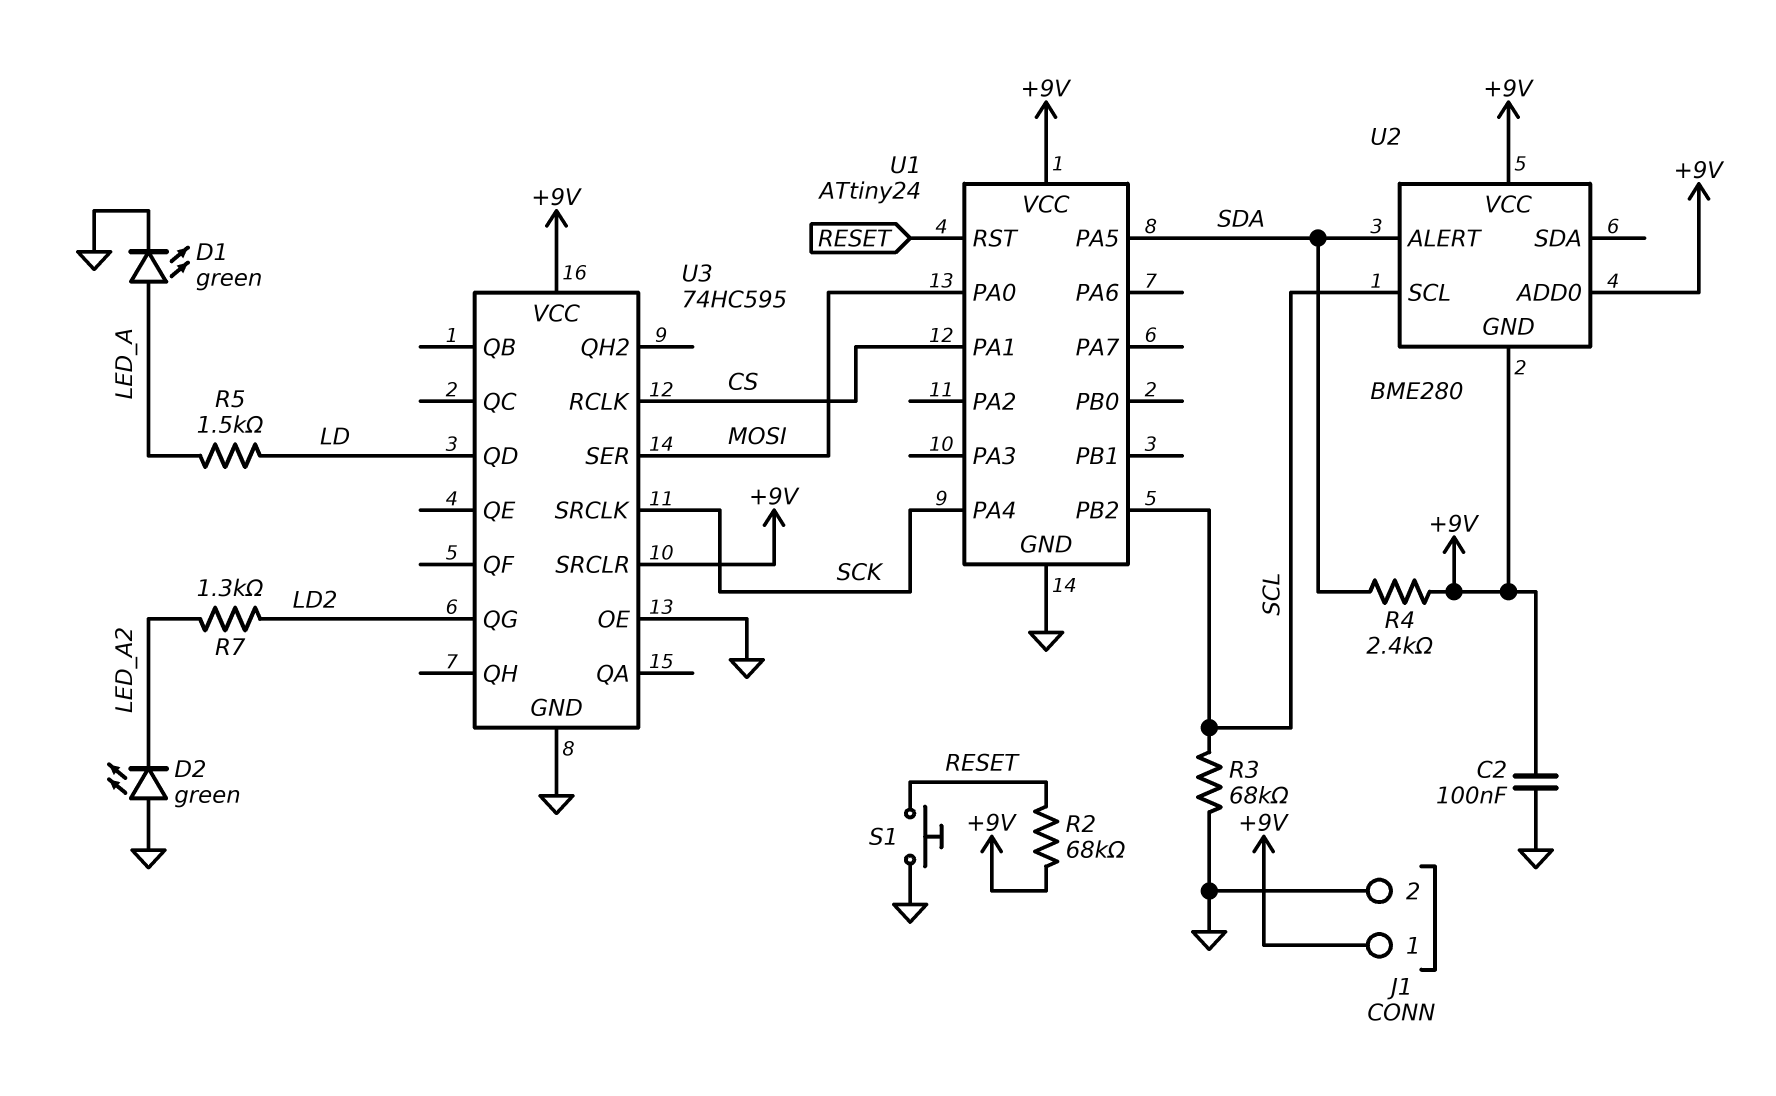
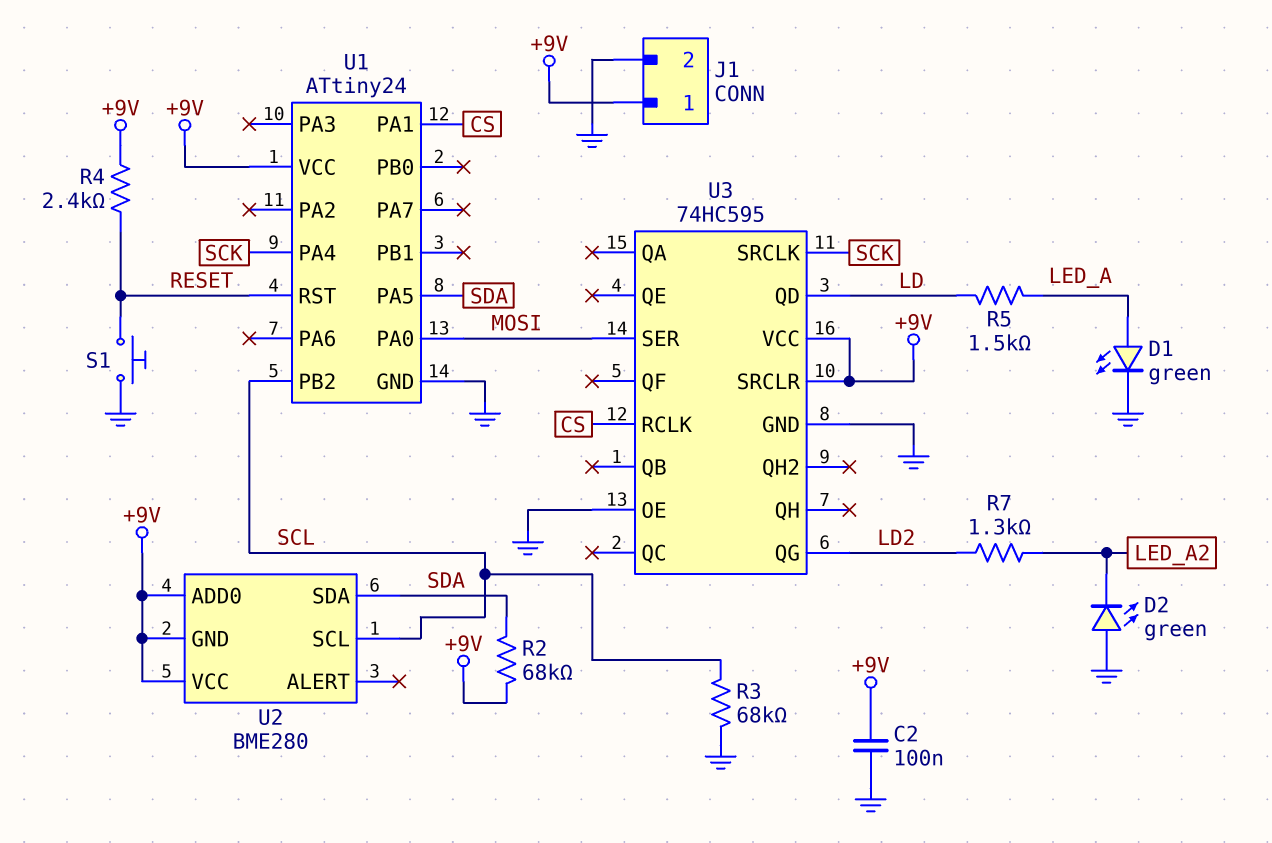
R2: 68k (+9V, RESET) -> 68k (+9V, SDA)
R4: 2.4k (+9V, SDA) -> 2.4k (+9V, RESET)
U2 pin ALERT: SDA -> none
U2 pin SDA: none -> SDA

